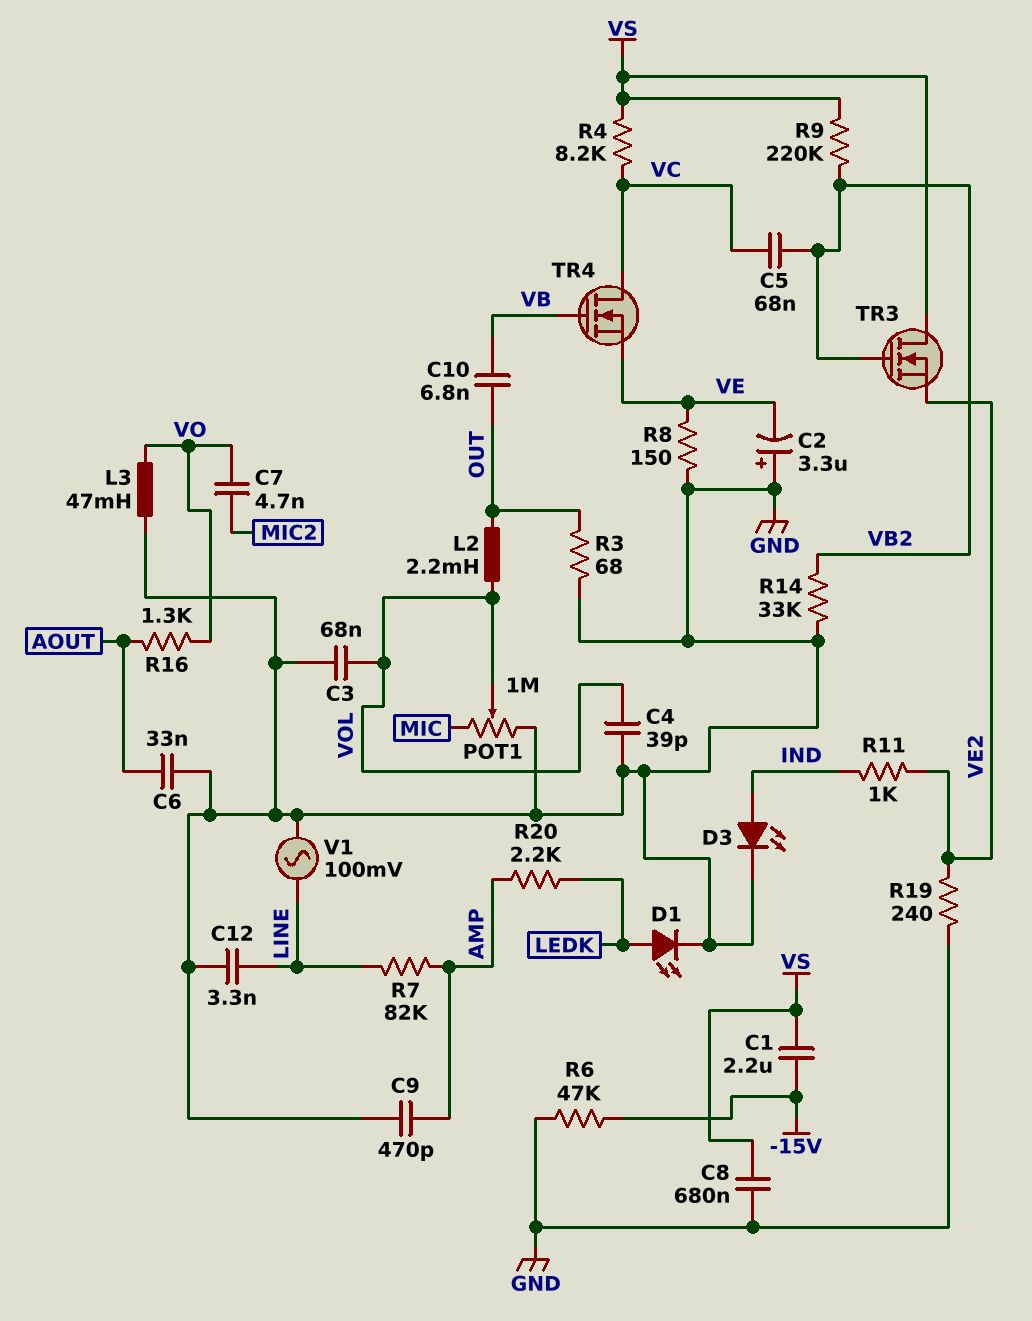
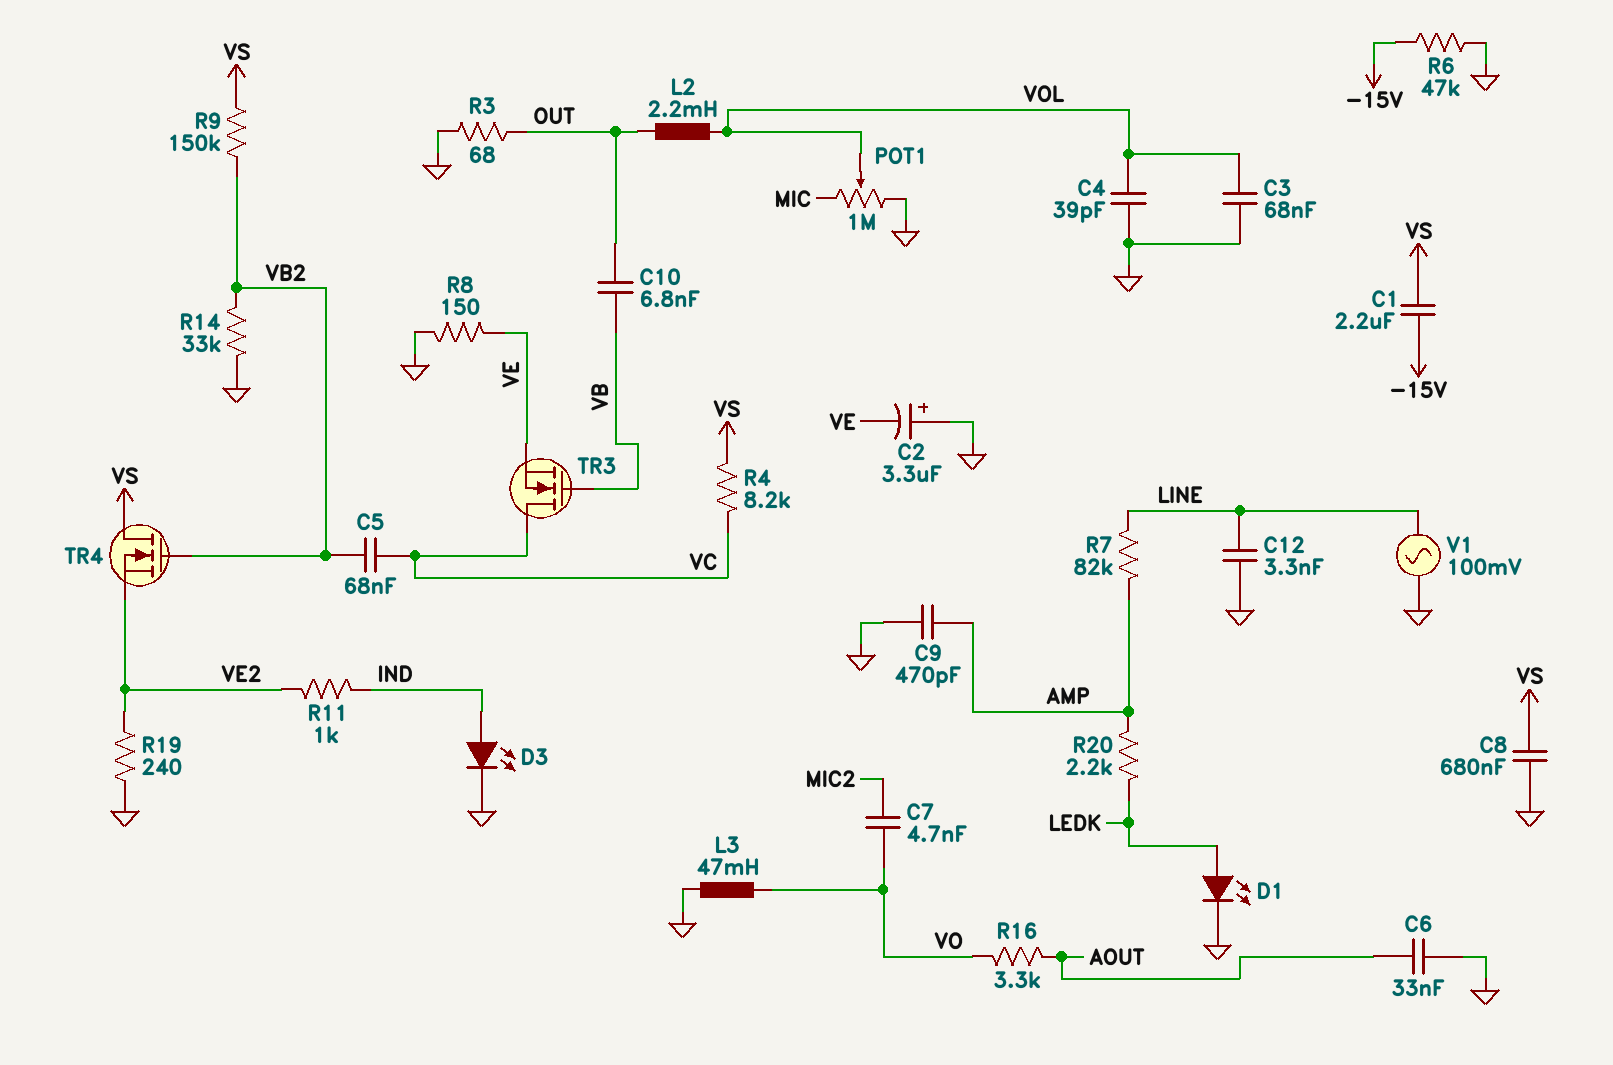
R9: 220k (VB2, VS) -> 150k (VB2, VS)
R16: 1.3k (AOUT, VO) -> 3.3k (AOUT, VO)
TR3: NMOS (G VB2, D VS, S VE2) -> NMOS (G VB, D VC, S VE)
TR4: NMOS (G VB, D VC, S VE) -> NMOS (G VB2, D VS, S VE2)

